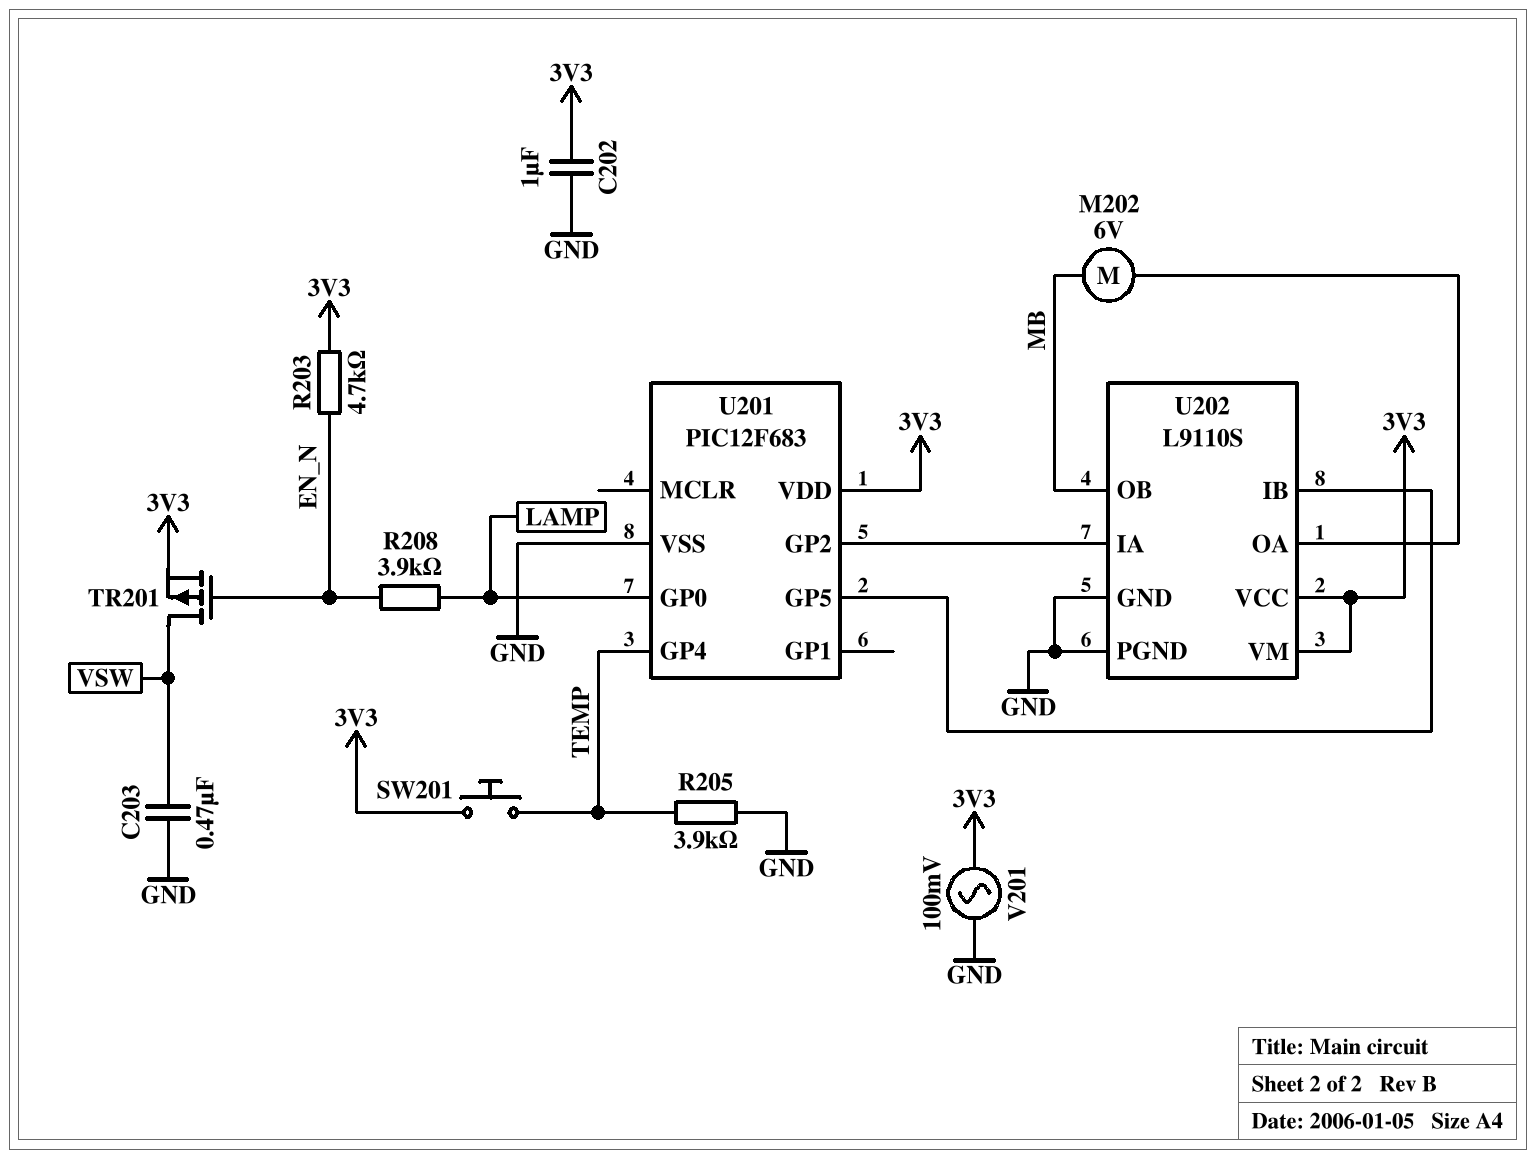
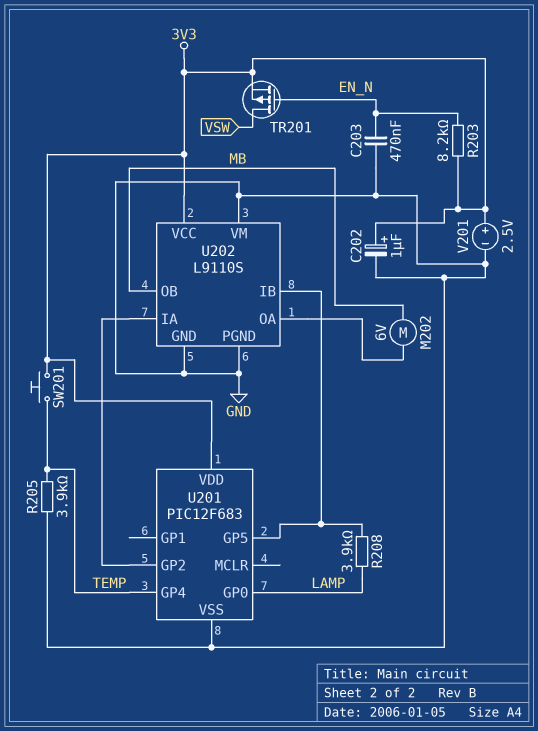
C202: 1uF (3V3, GND) -> 1uF (plus 3V3, minus GND)
C203: 470nF (GND, VSW) -> 470nF (EN_N, GND)
R203: 4.7k (3V3, EN_N) -> 8.2k (3V3, EN_N)
R208: 3.9k (EN_N, LAMP) -> 3.9k (LAMP, U201/GP5)
U202 pin VM: 3V3 -> GND
V201: AC 100mV (3V3, GND) -> 2.5V (plus 3V3, minus GND)

